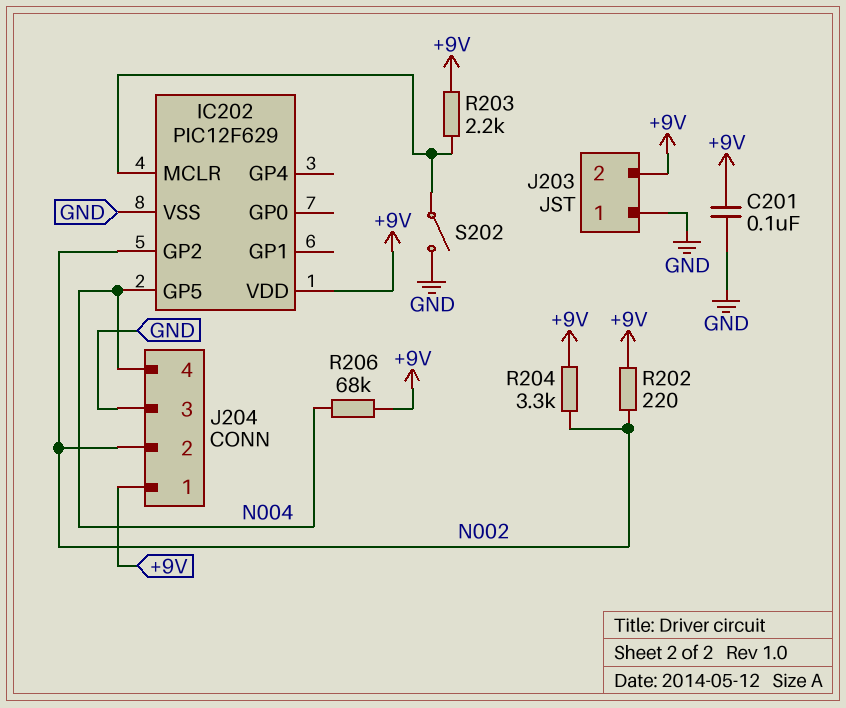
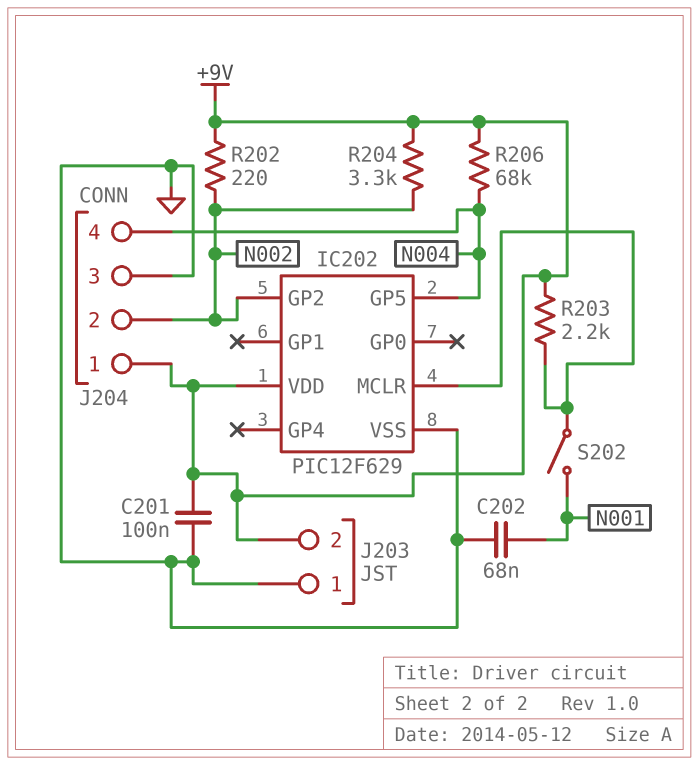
C202: none -> 68nF (GND, N001)
S202: switch (GND, IC202/MCLR) -> switch (IC202/MCLR, N001)

